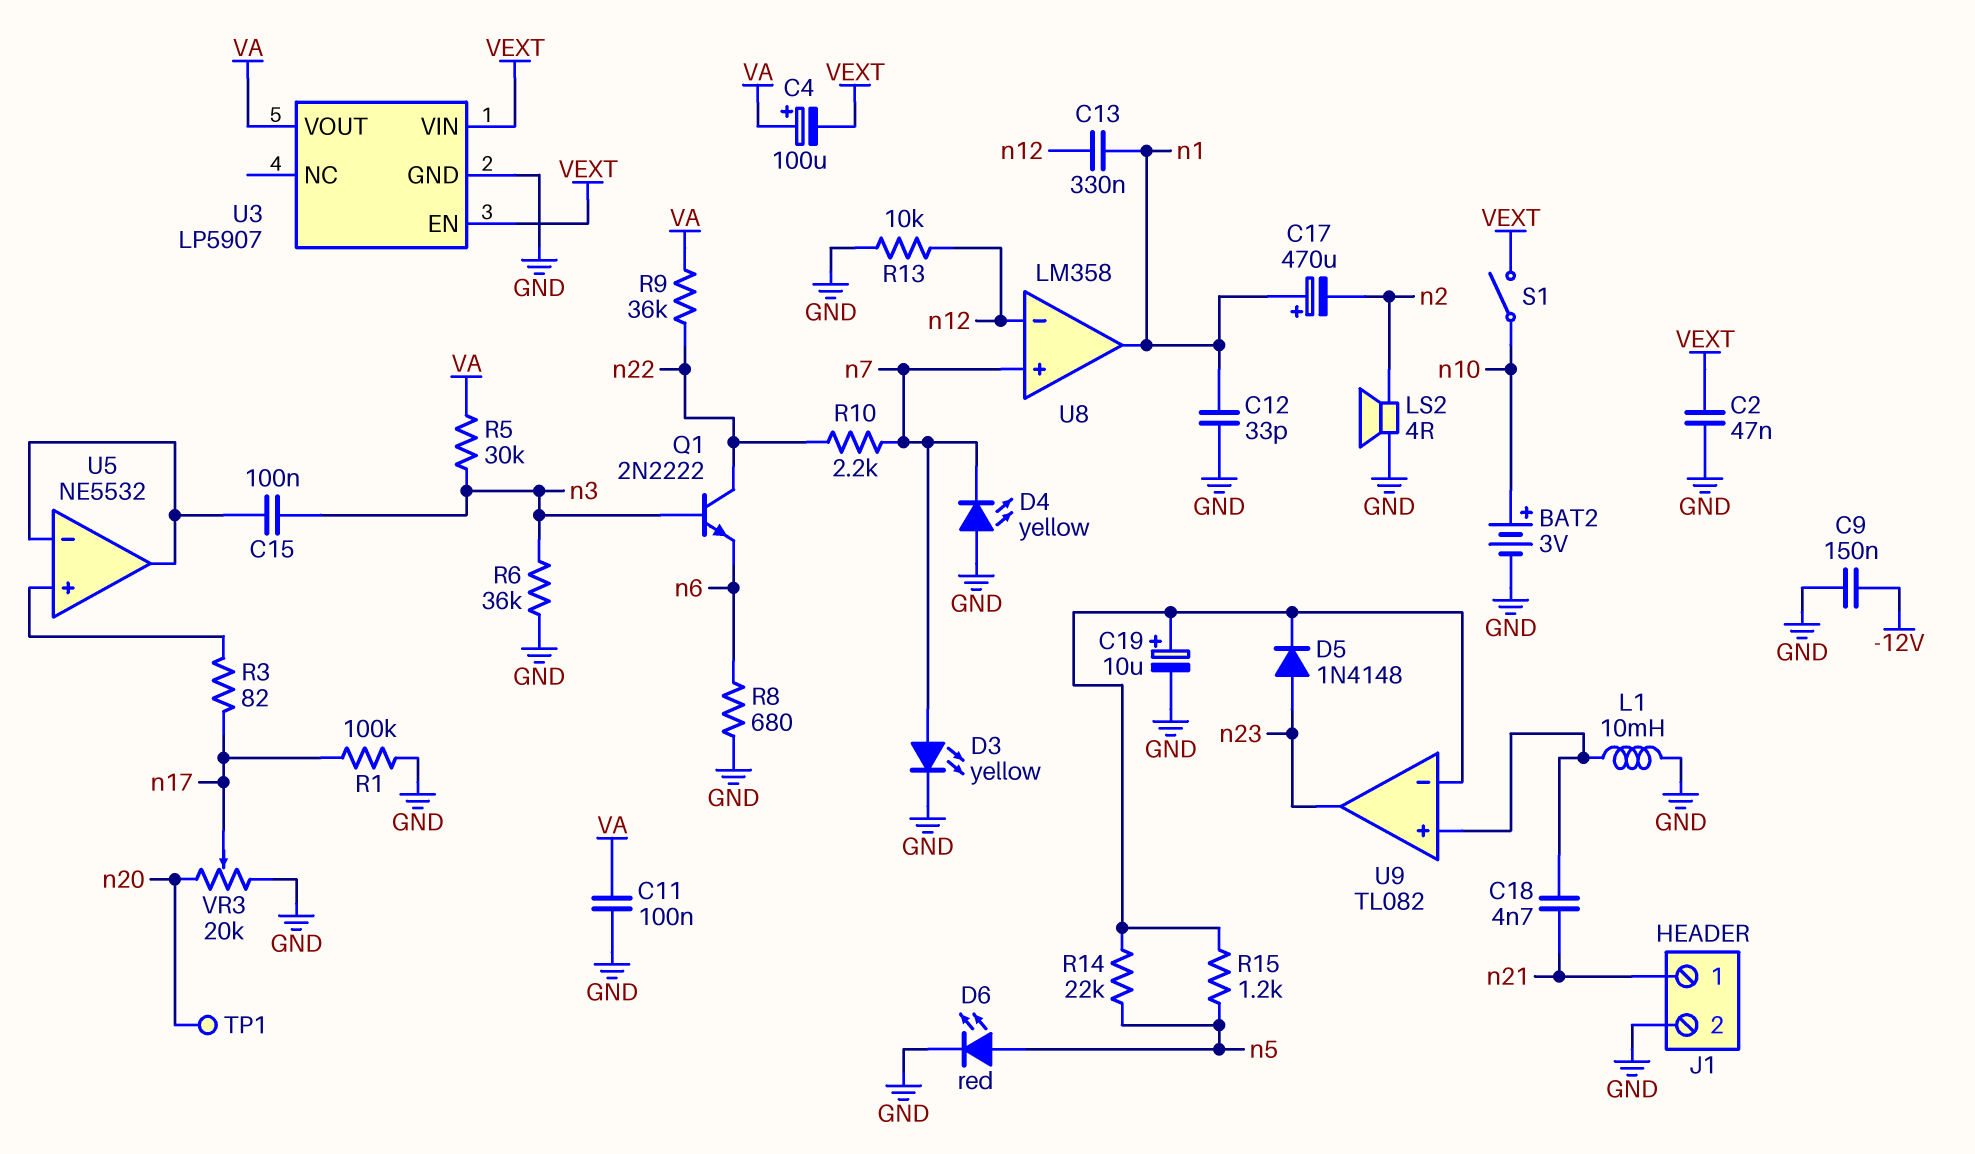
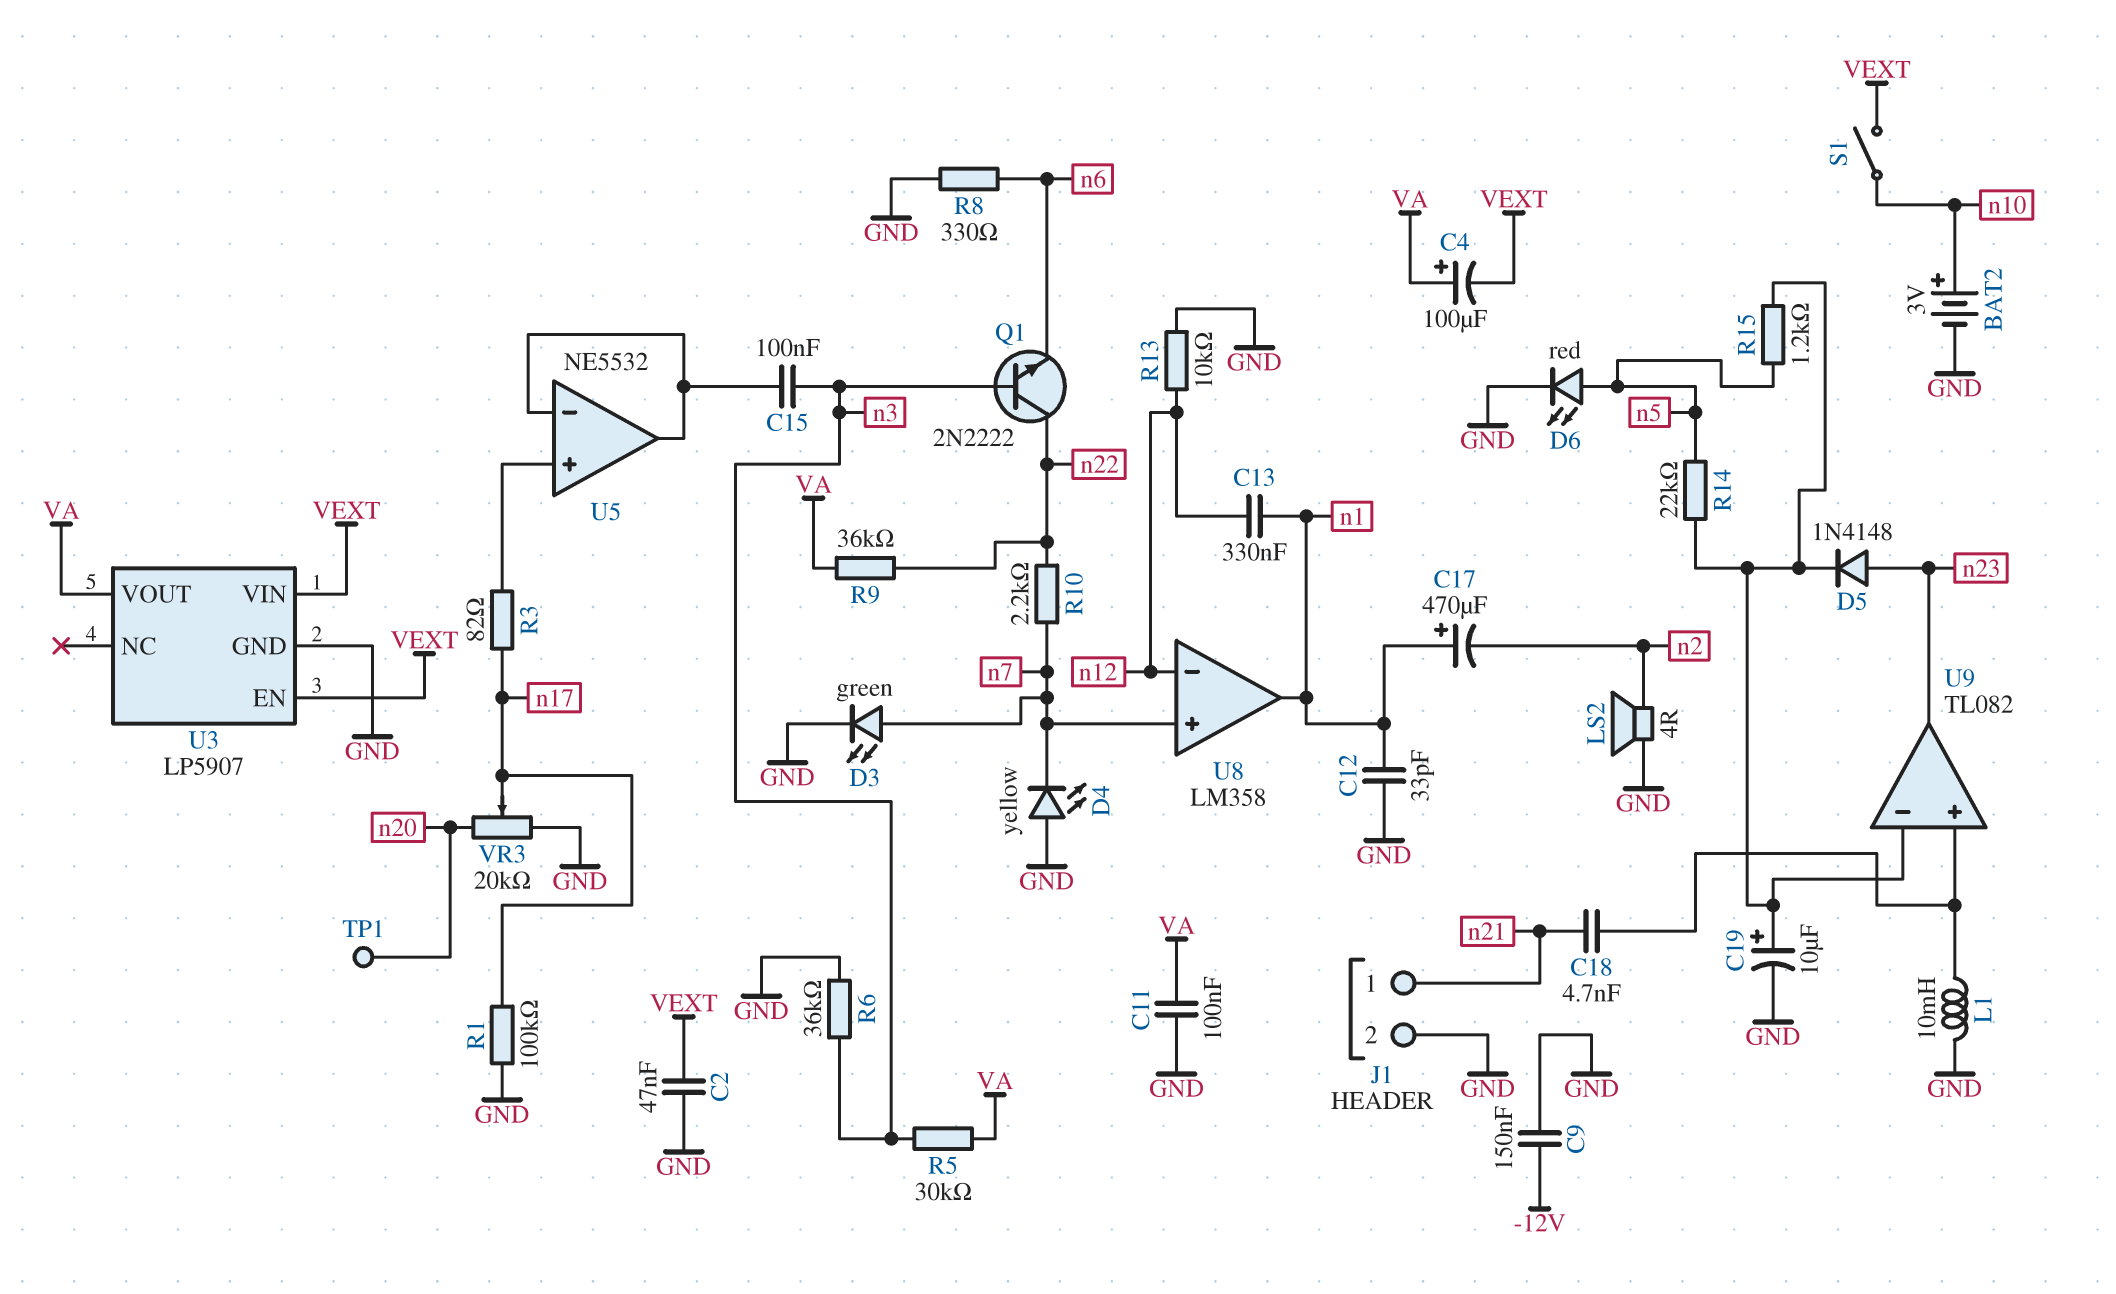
D3: LED yellow (A n7, K GND) -> LED green (A n7, K GND)
R8: 680 (GND, n6) -> 330 (GND, n6)

